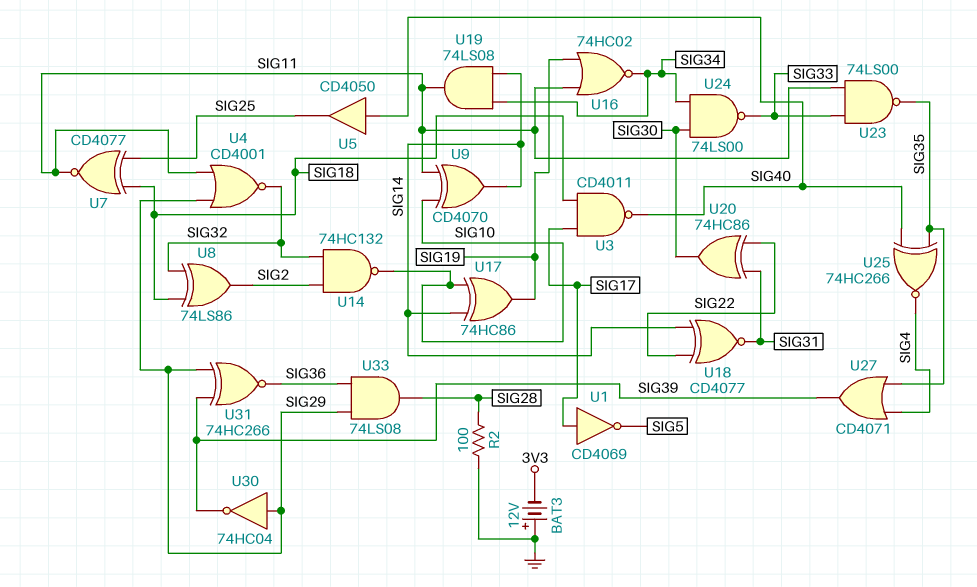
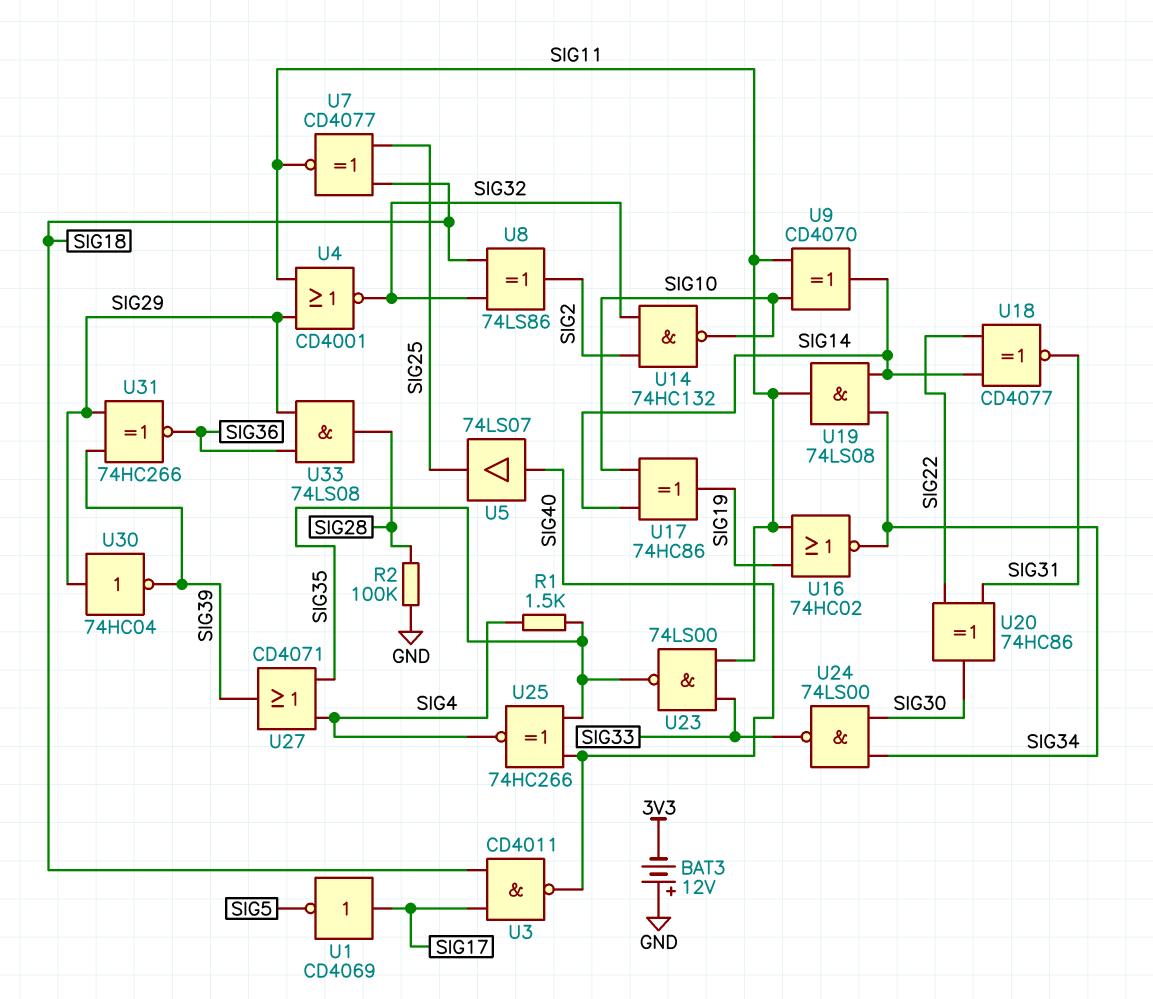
R1: none -> 1.5k (SIG4, SIG35)
R2: 100 (GND, SIG28) -> 100k (GND, SIG28)
U5: buffer CD4050 (in SIG40, out SIG25) -> buffer 74LS07 (in SIG40, out SIG25)

